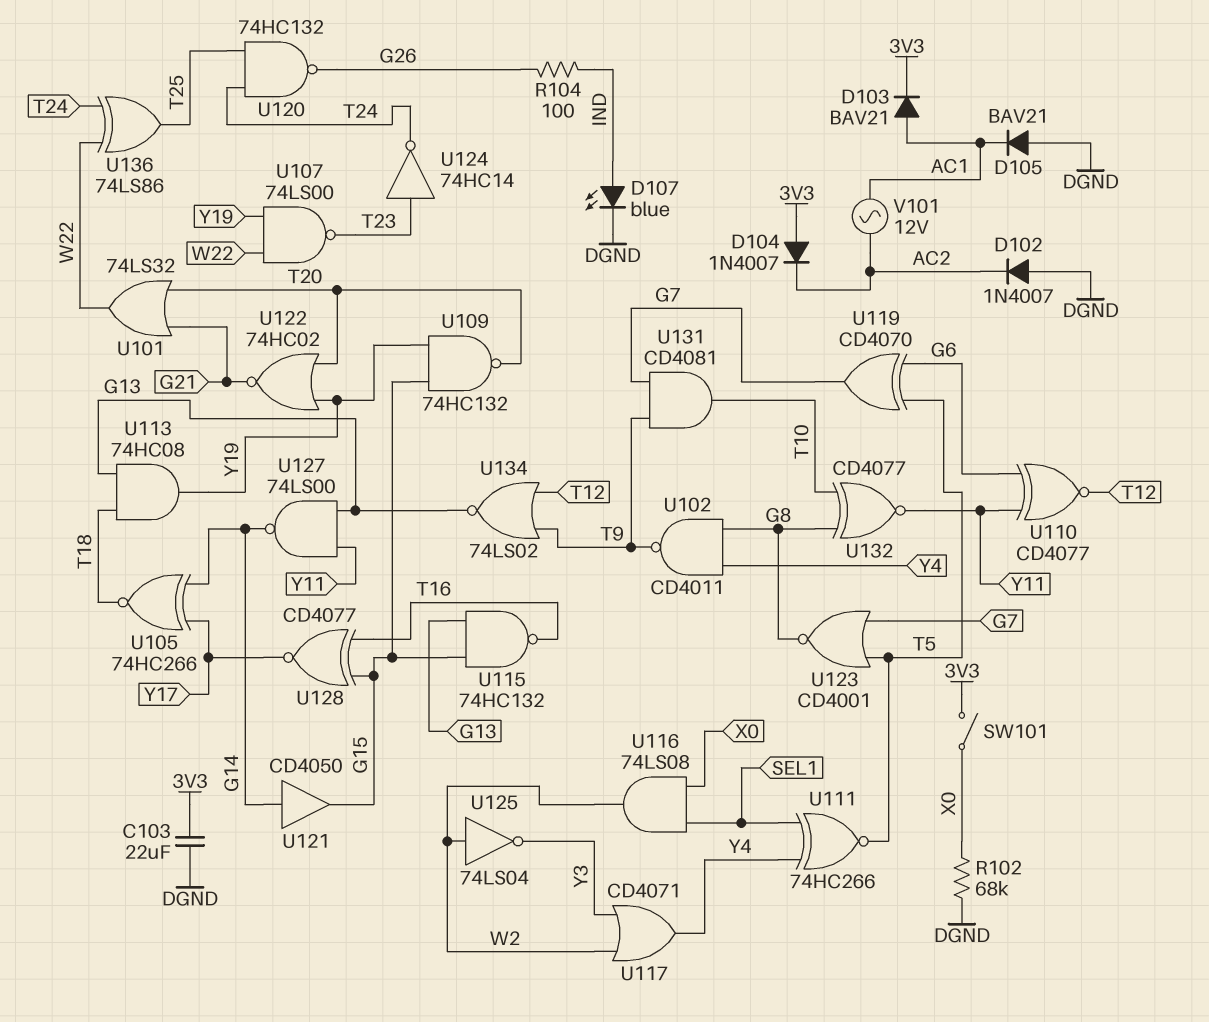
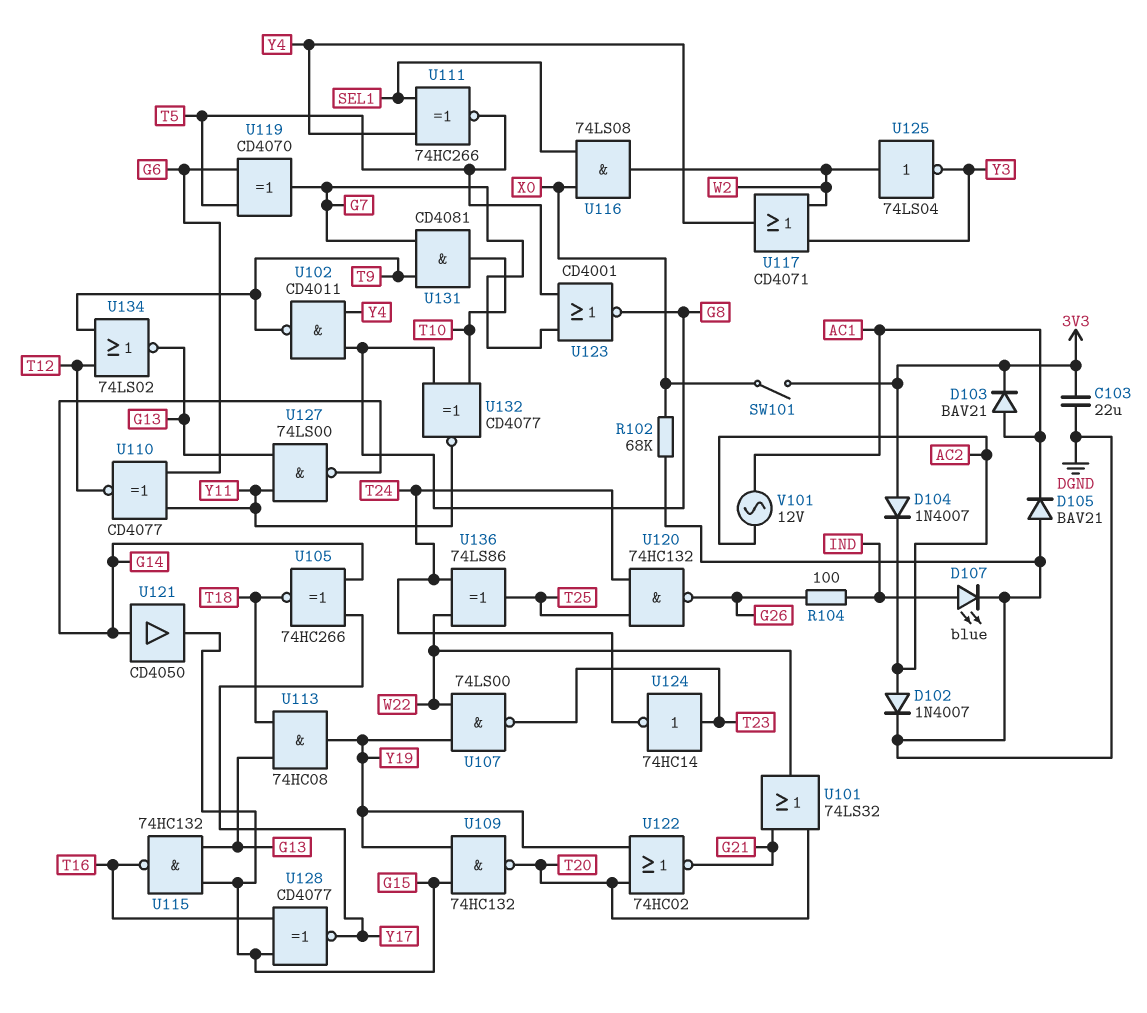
D102: diode 1N4007 (A DGND, K AC2) -> diode 1N4007 (A AC2, K DGND)

